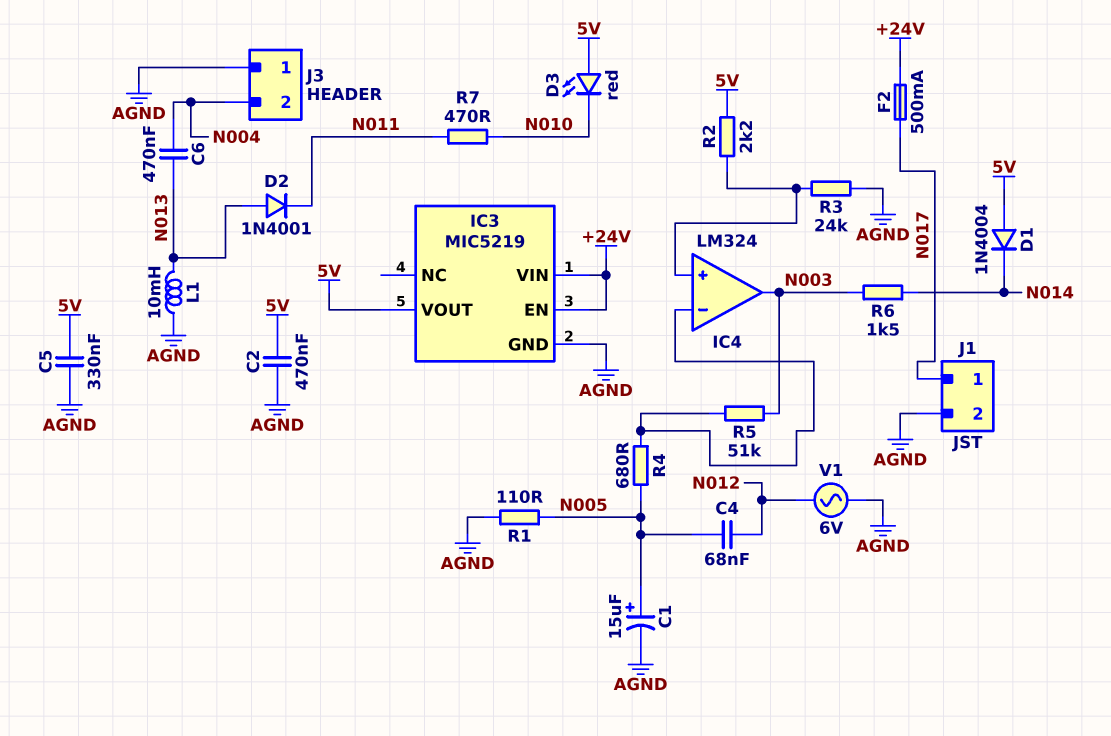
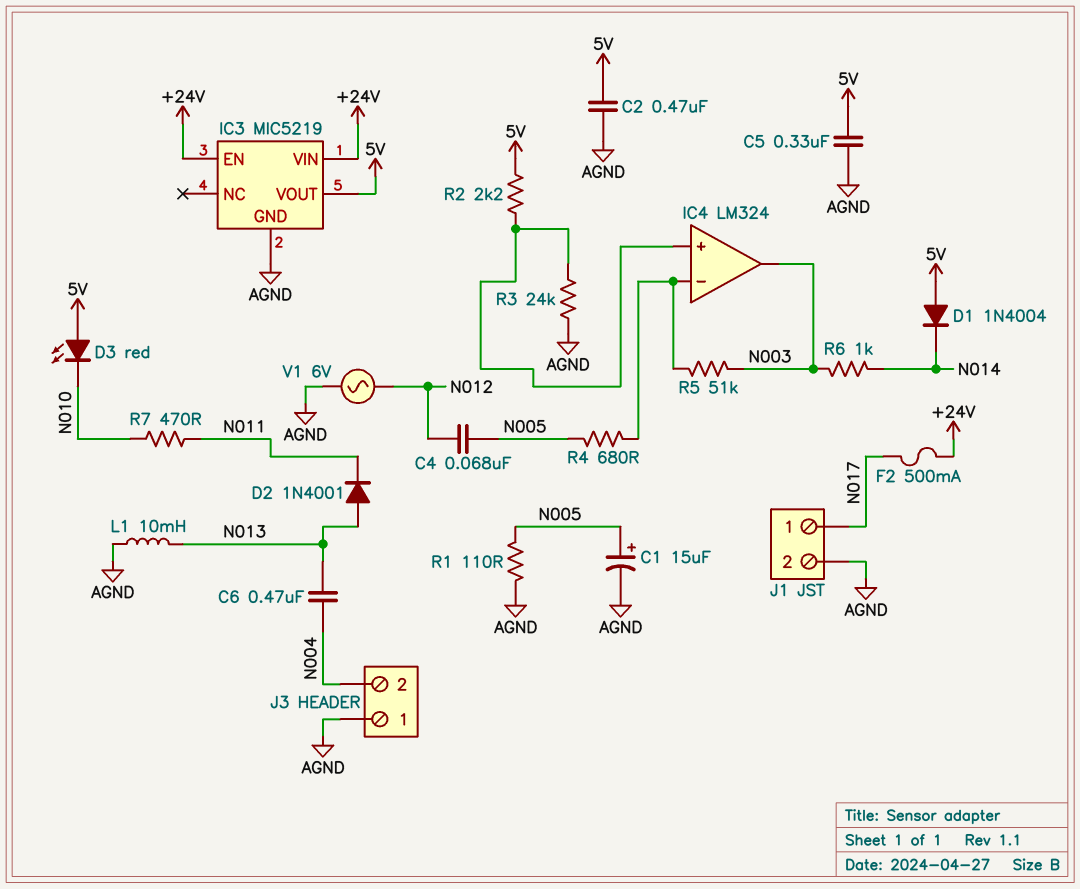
R6: 1.5k (N003, N014) -> 1k (N003, N014)

